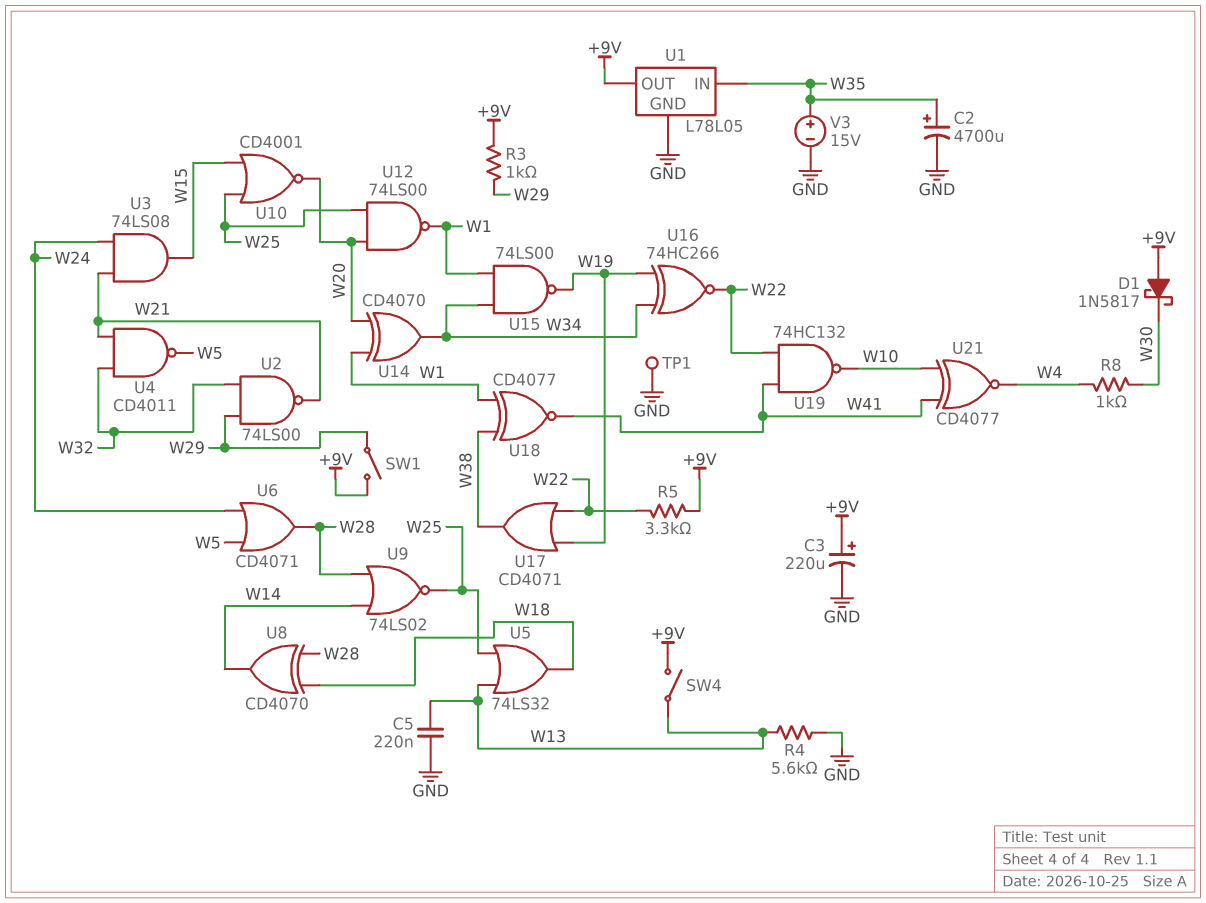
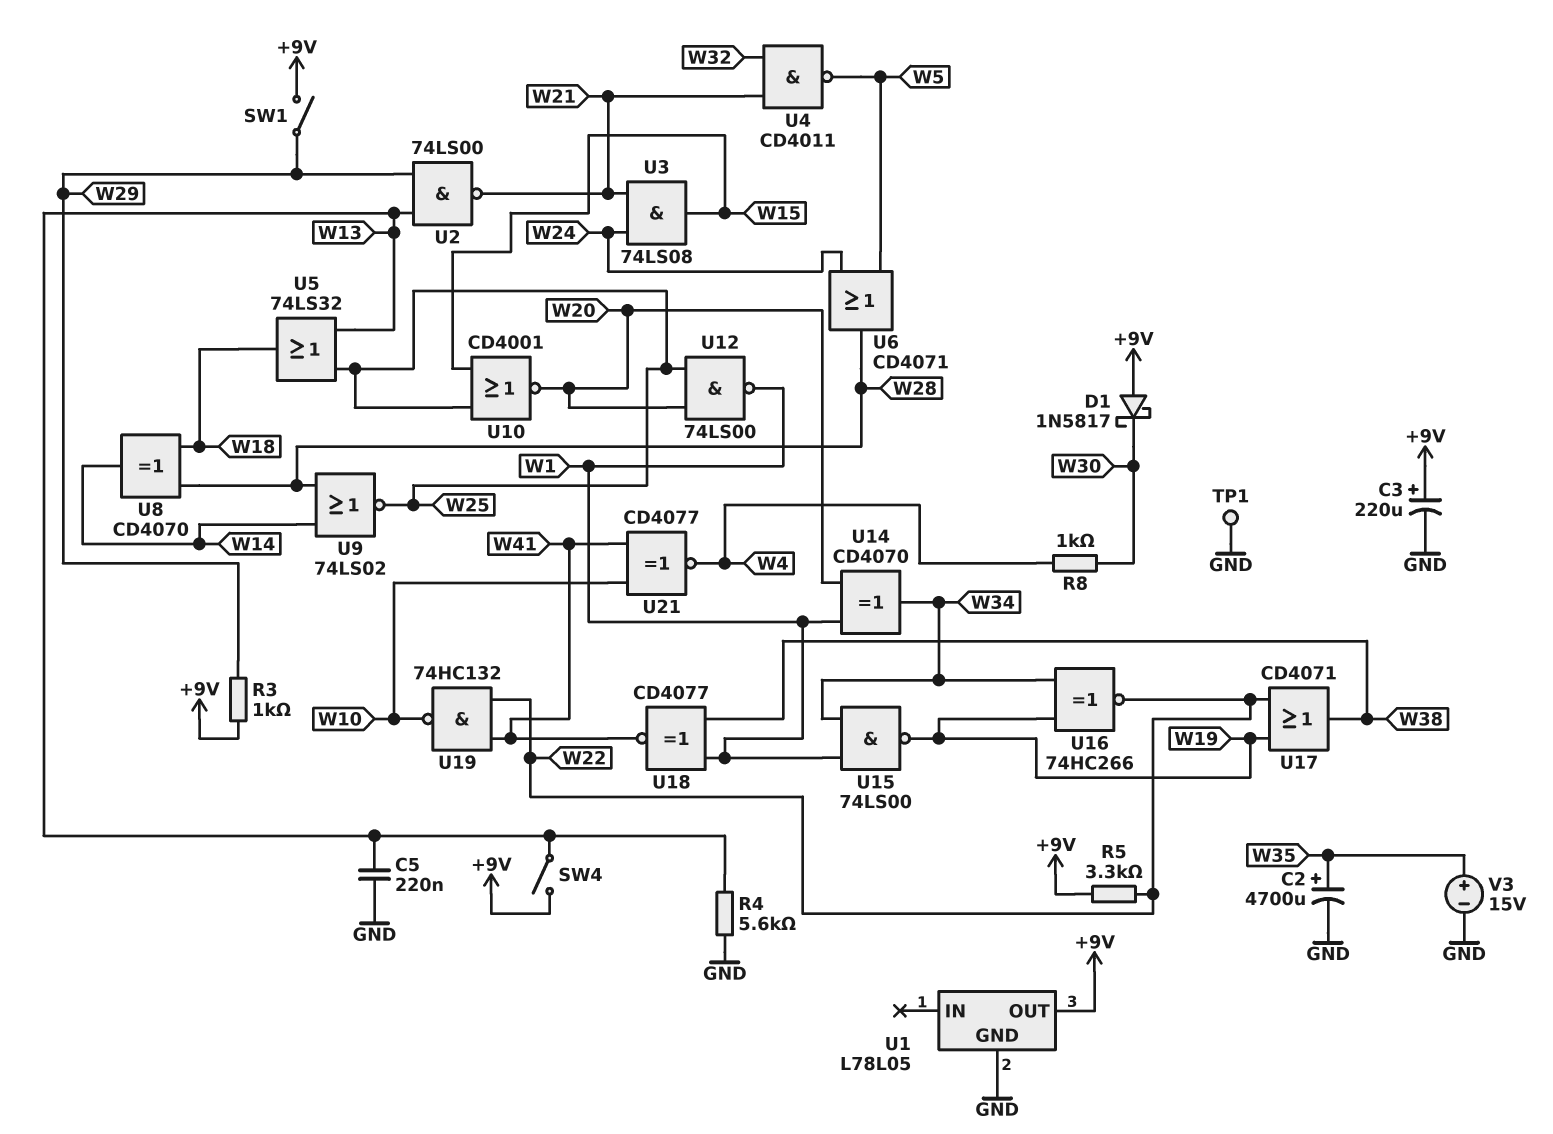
U1 pin IN: W35 -> none
U2: NAND 74LS00 (in W29, in W32, out W21) -> NAND 74LS00 (in W13, in W29, out W21)

